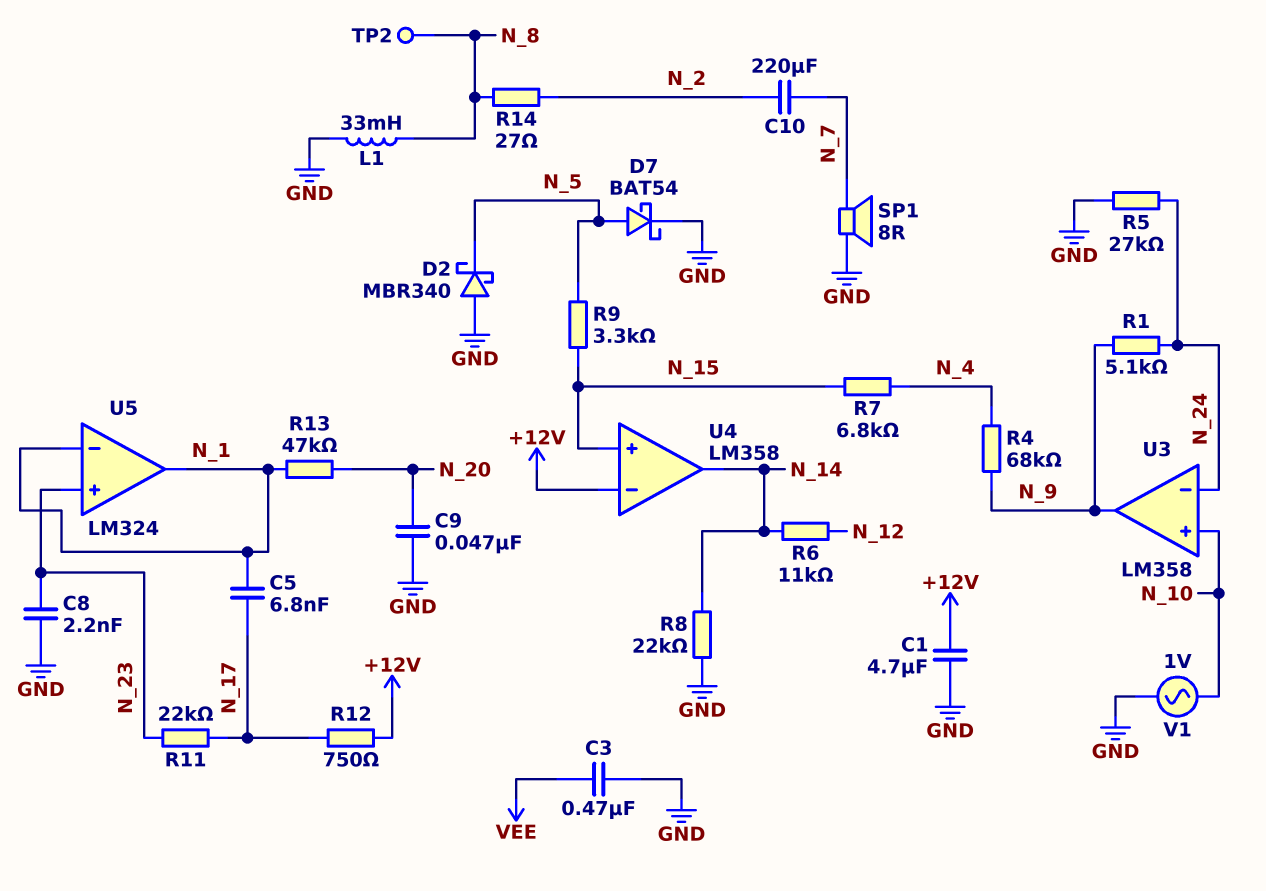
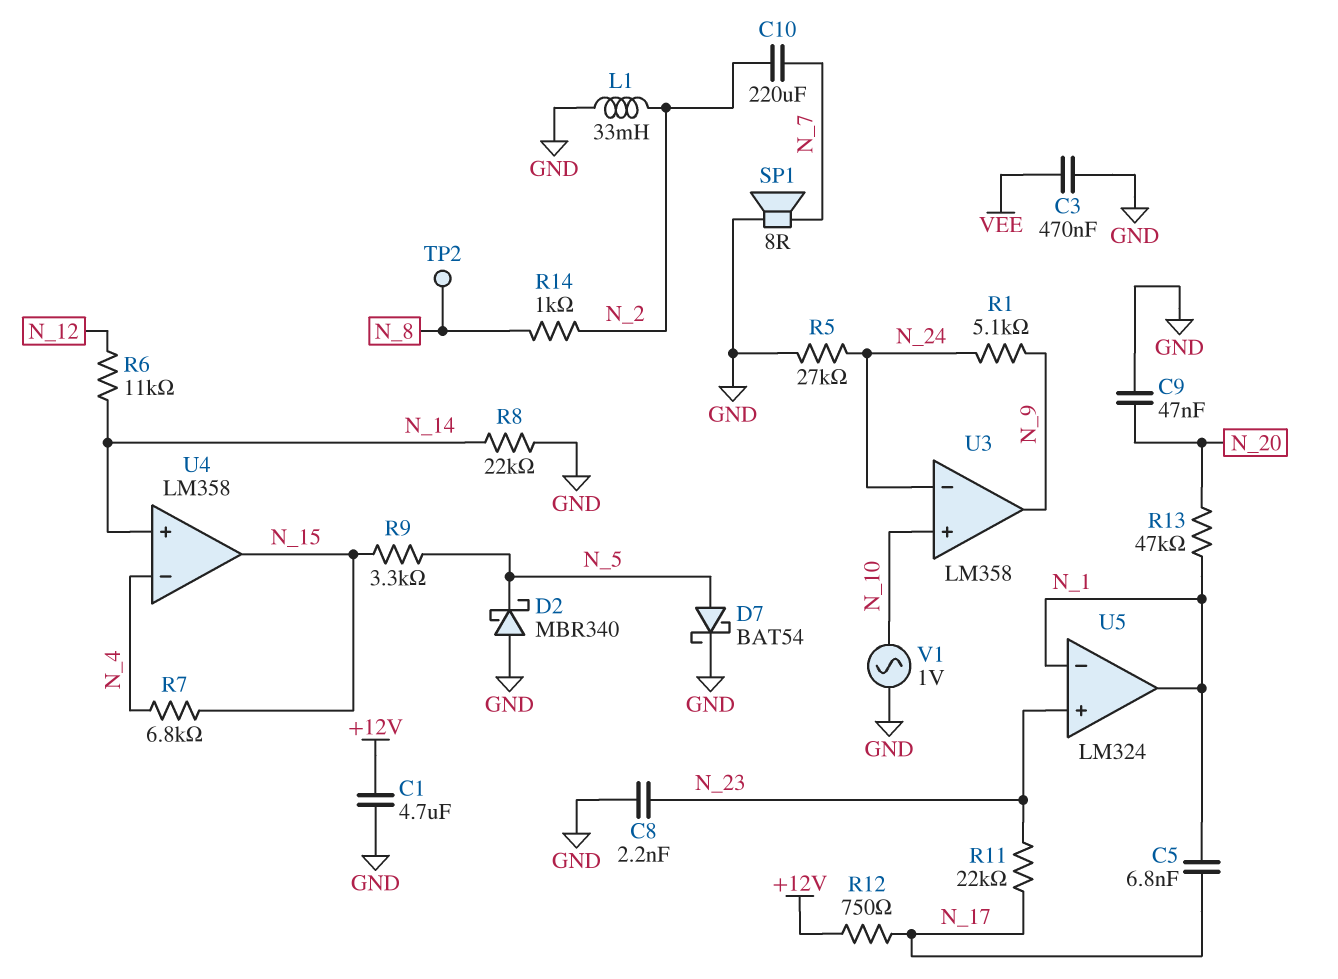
L1: 33mH (GND, N_8) -> 33mH (GND, N_2)
R4: 68k (N_4, N_9) -> none
R14: 27 (N_2, N_8) -> 1k (N_2, N_8)
U4 pin in+: N_15 -> N_14
U4 pin in-: +12V -> N_4
U4 pin out: N_14 -> N_15

